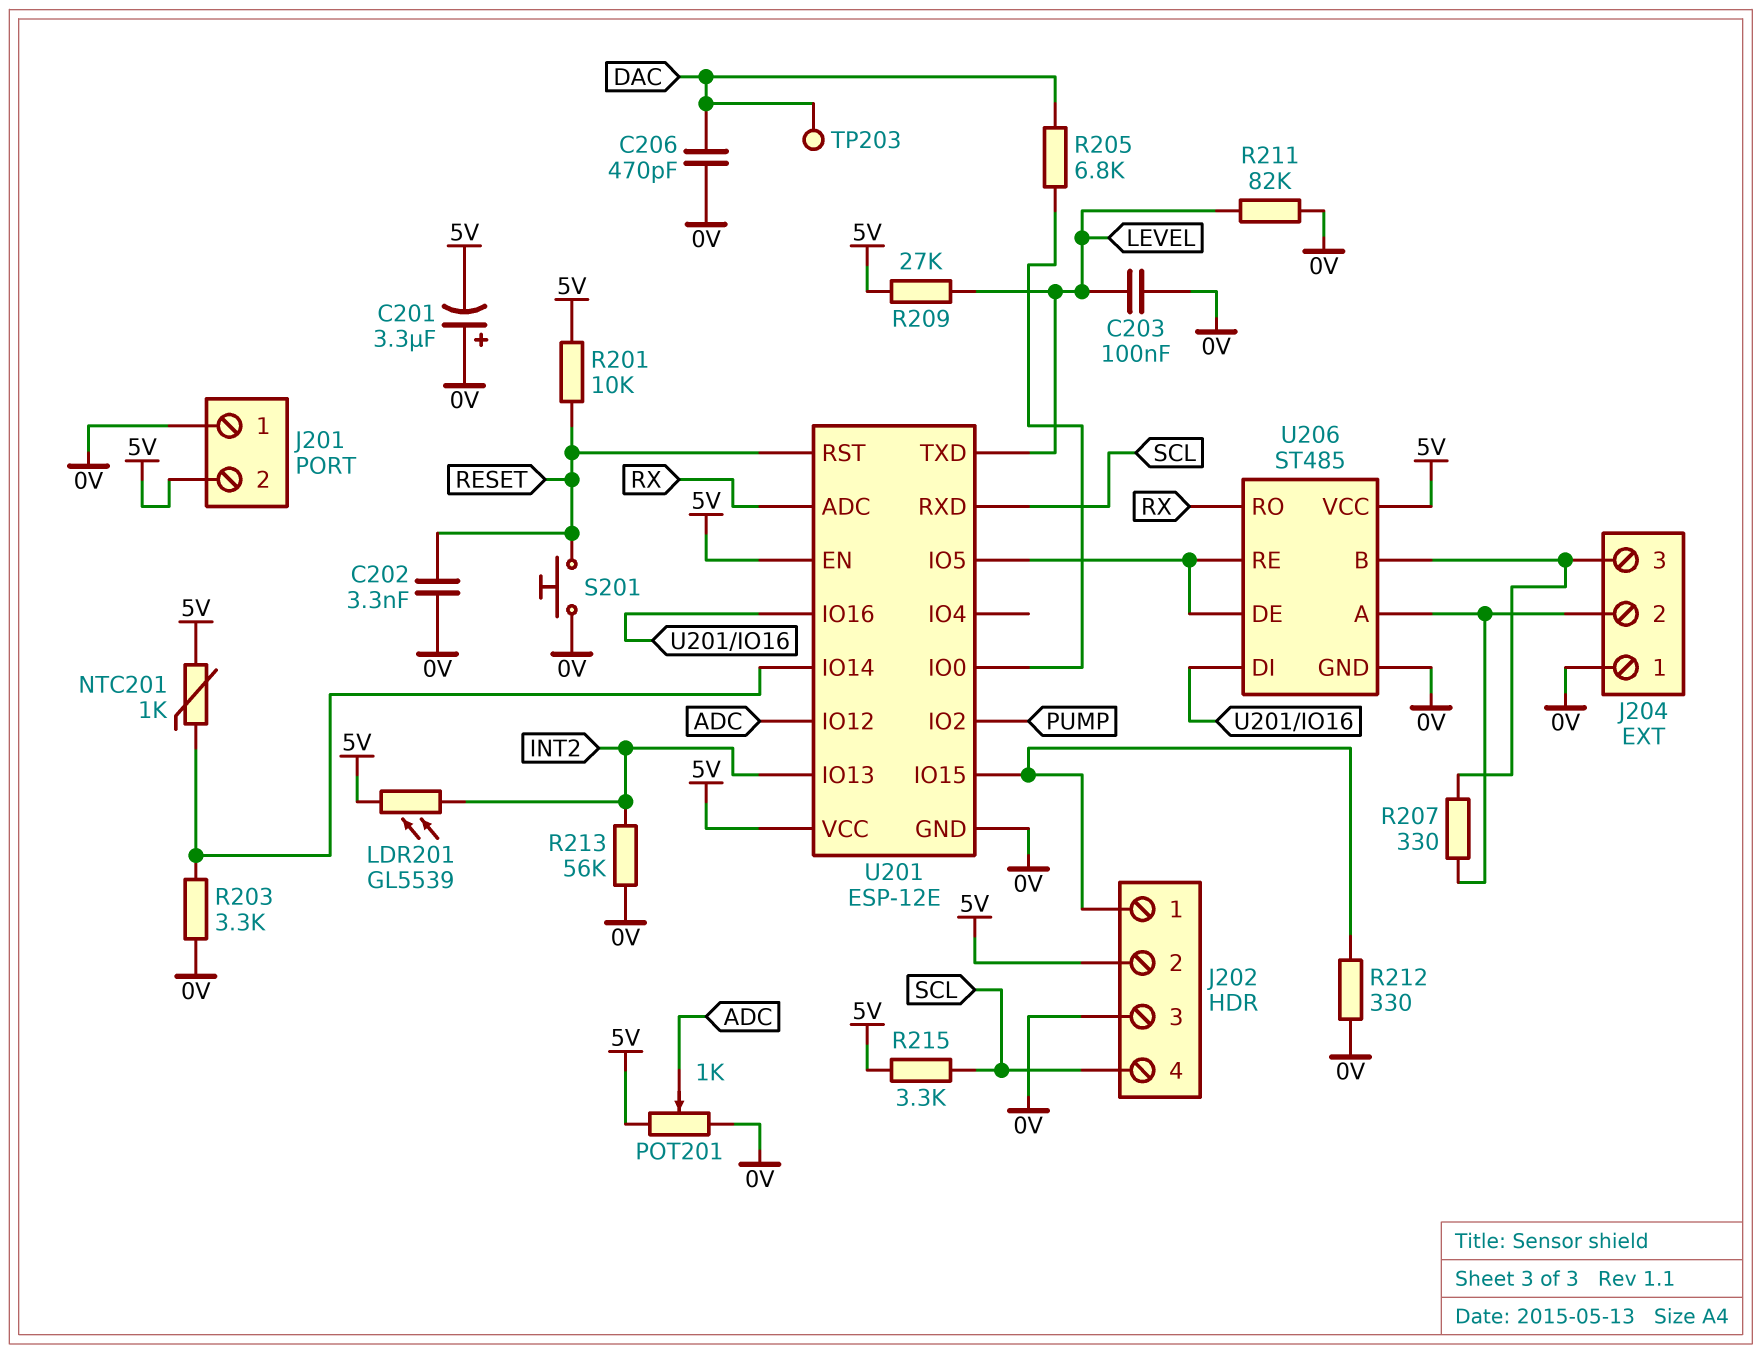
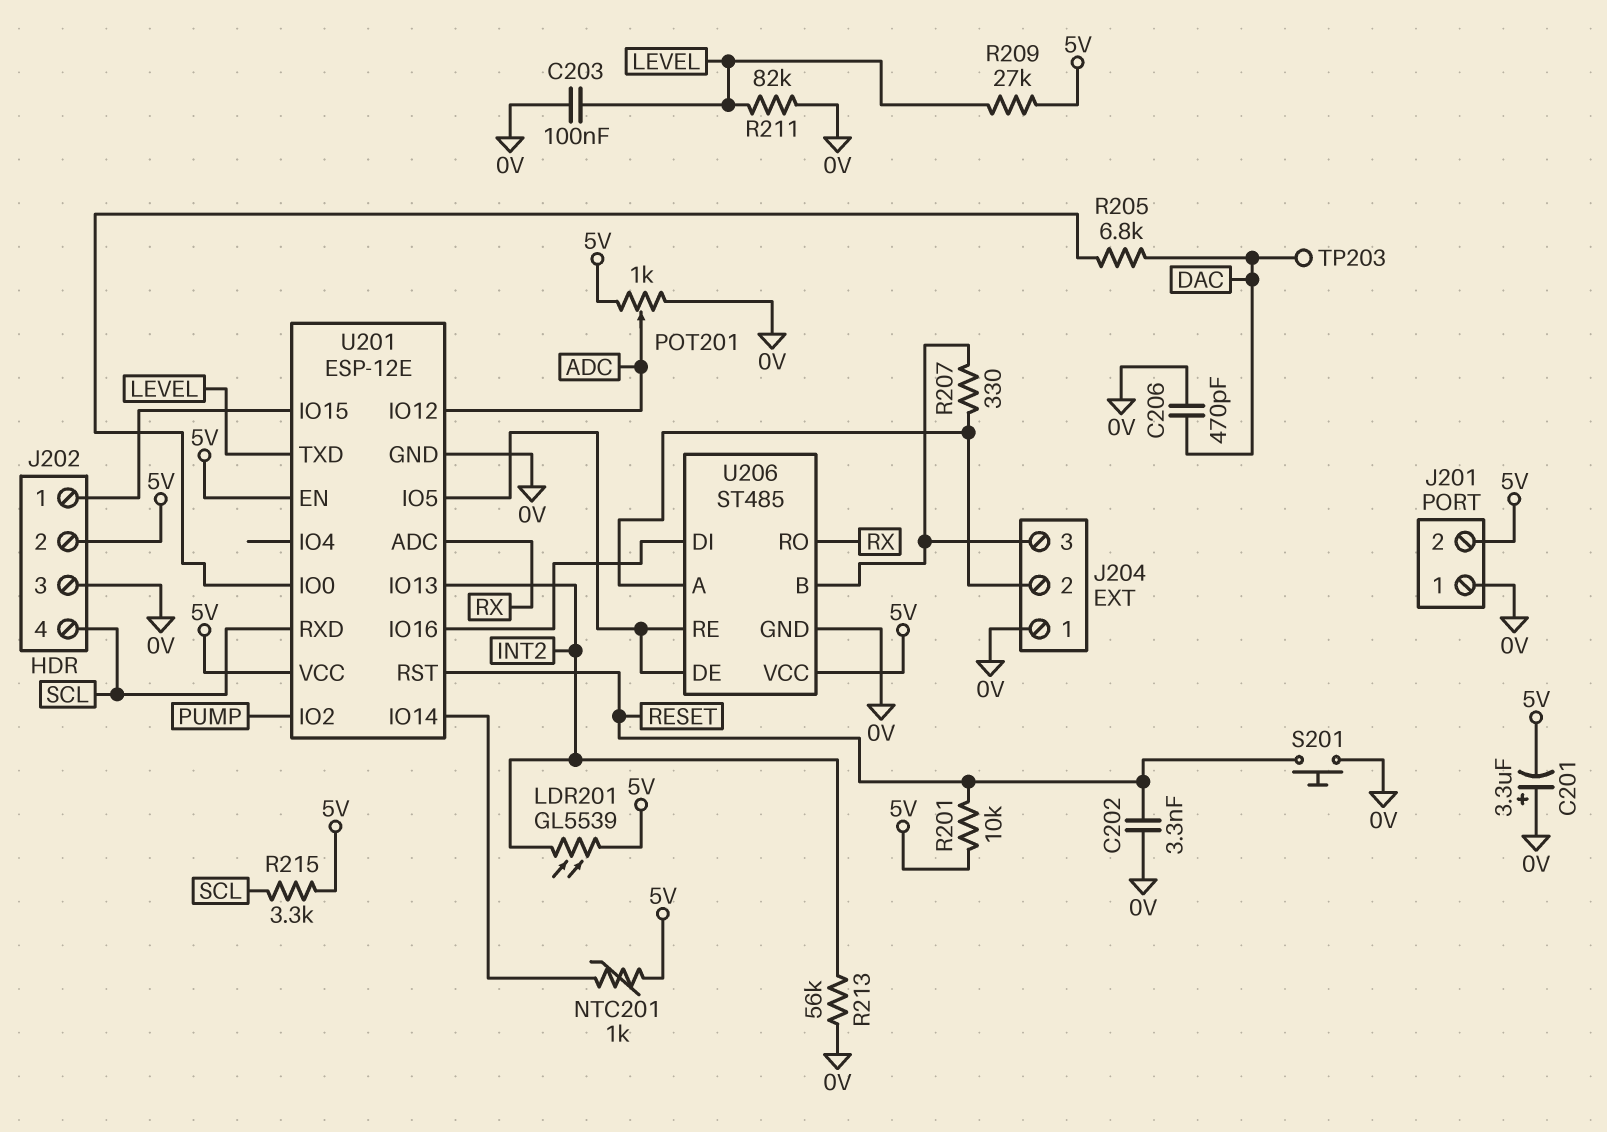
R203: 3.3k (0V, U201/IO14) -> none
R212: 330 (0V, J202/1) -> none

